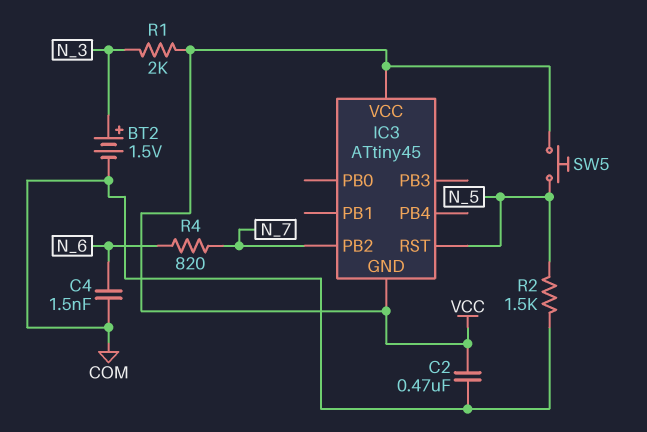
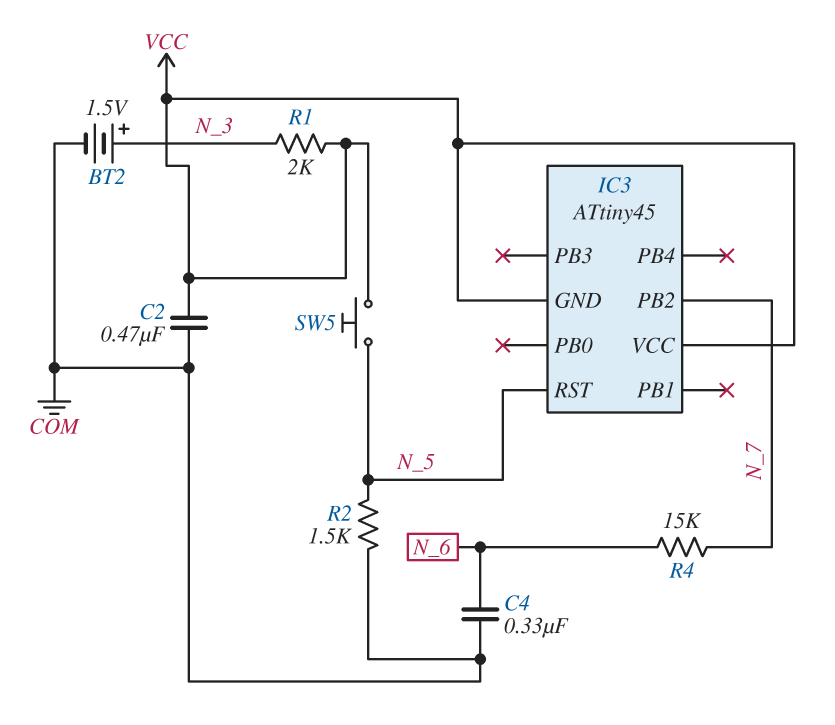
C4: 1.5nF (COM, N_6) -> 330nF (COM, N_6)
R4: 820 (N_6, N_7) -> 15k (N_6, N_7)

